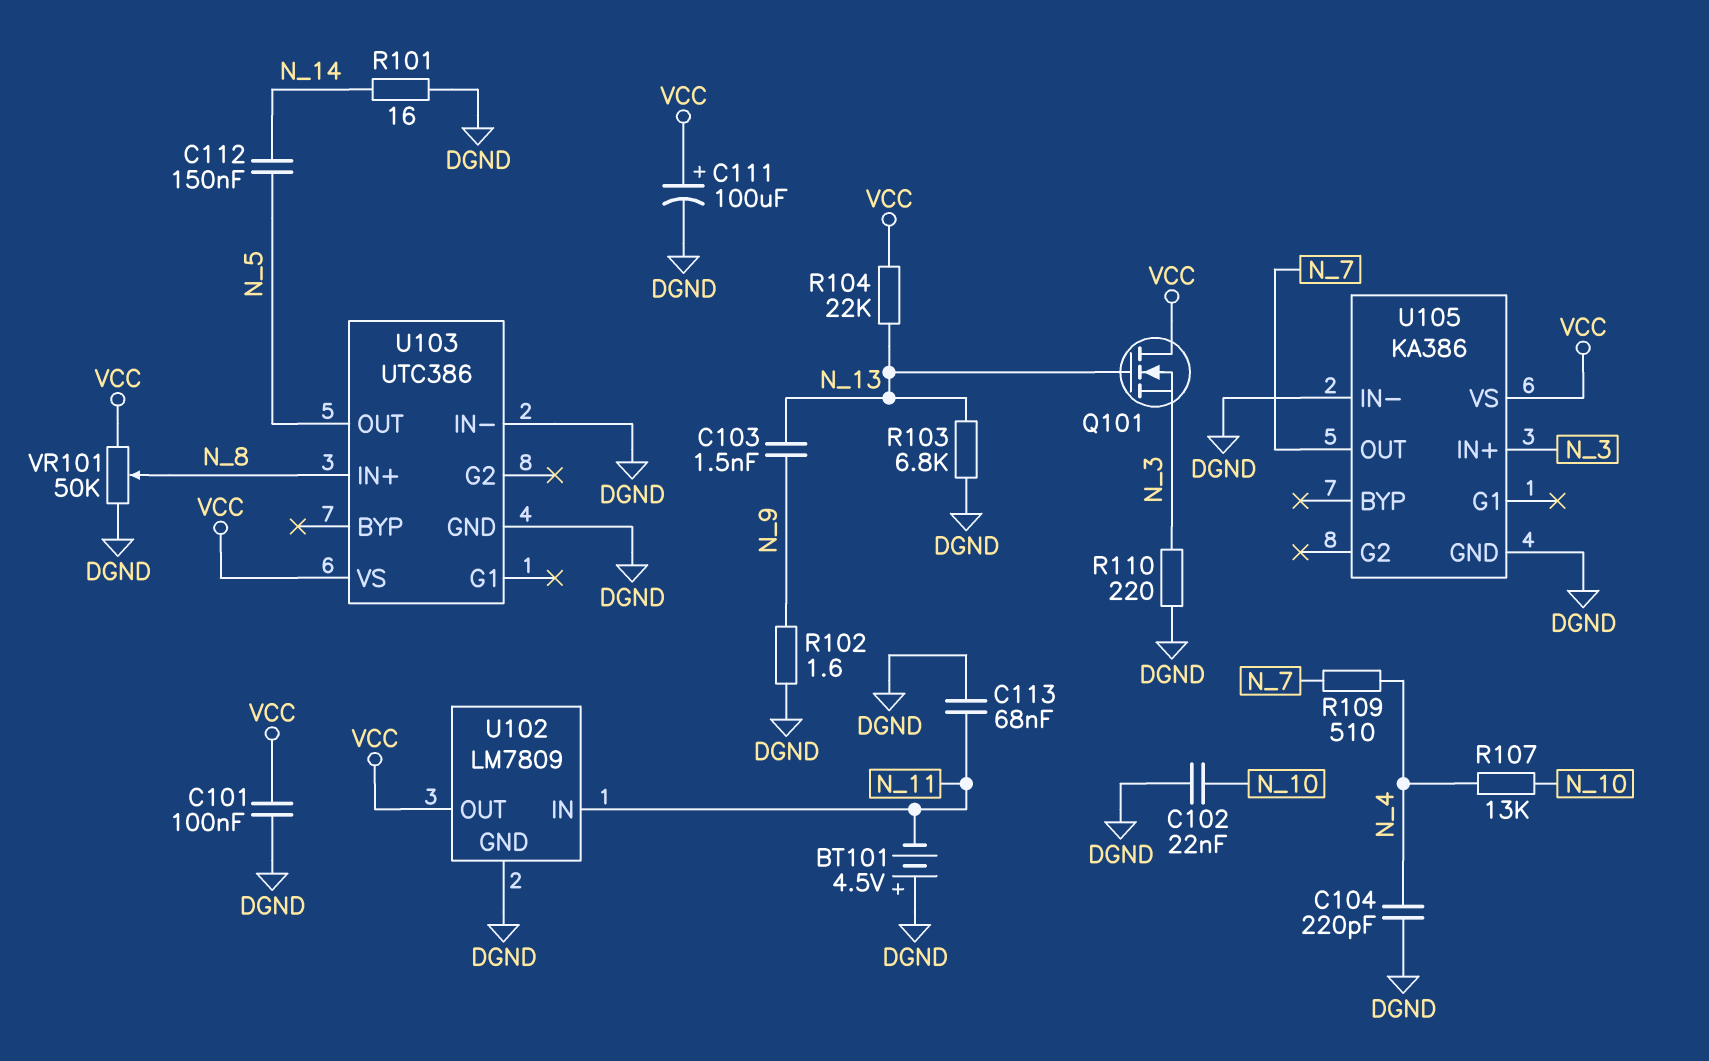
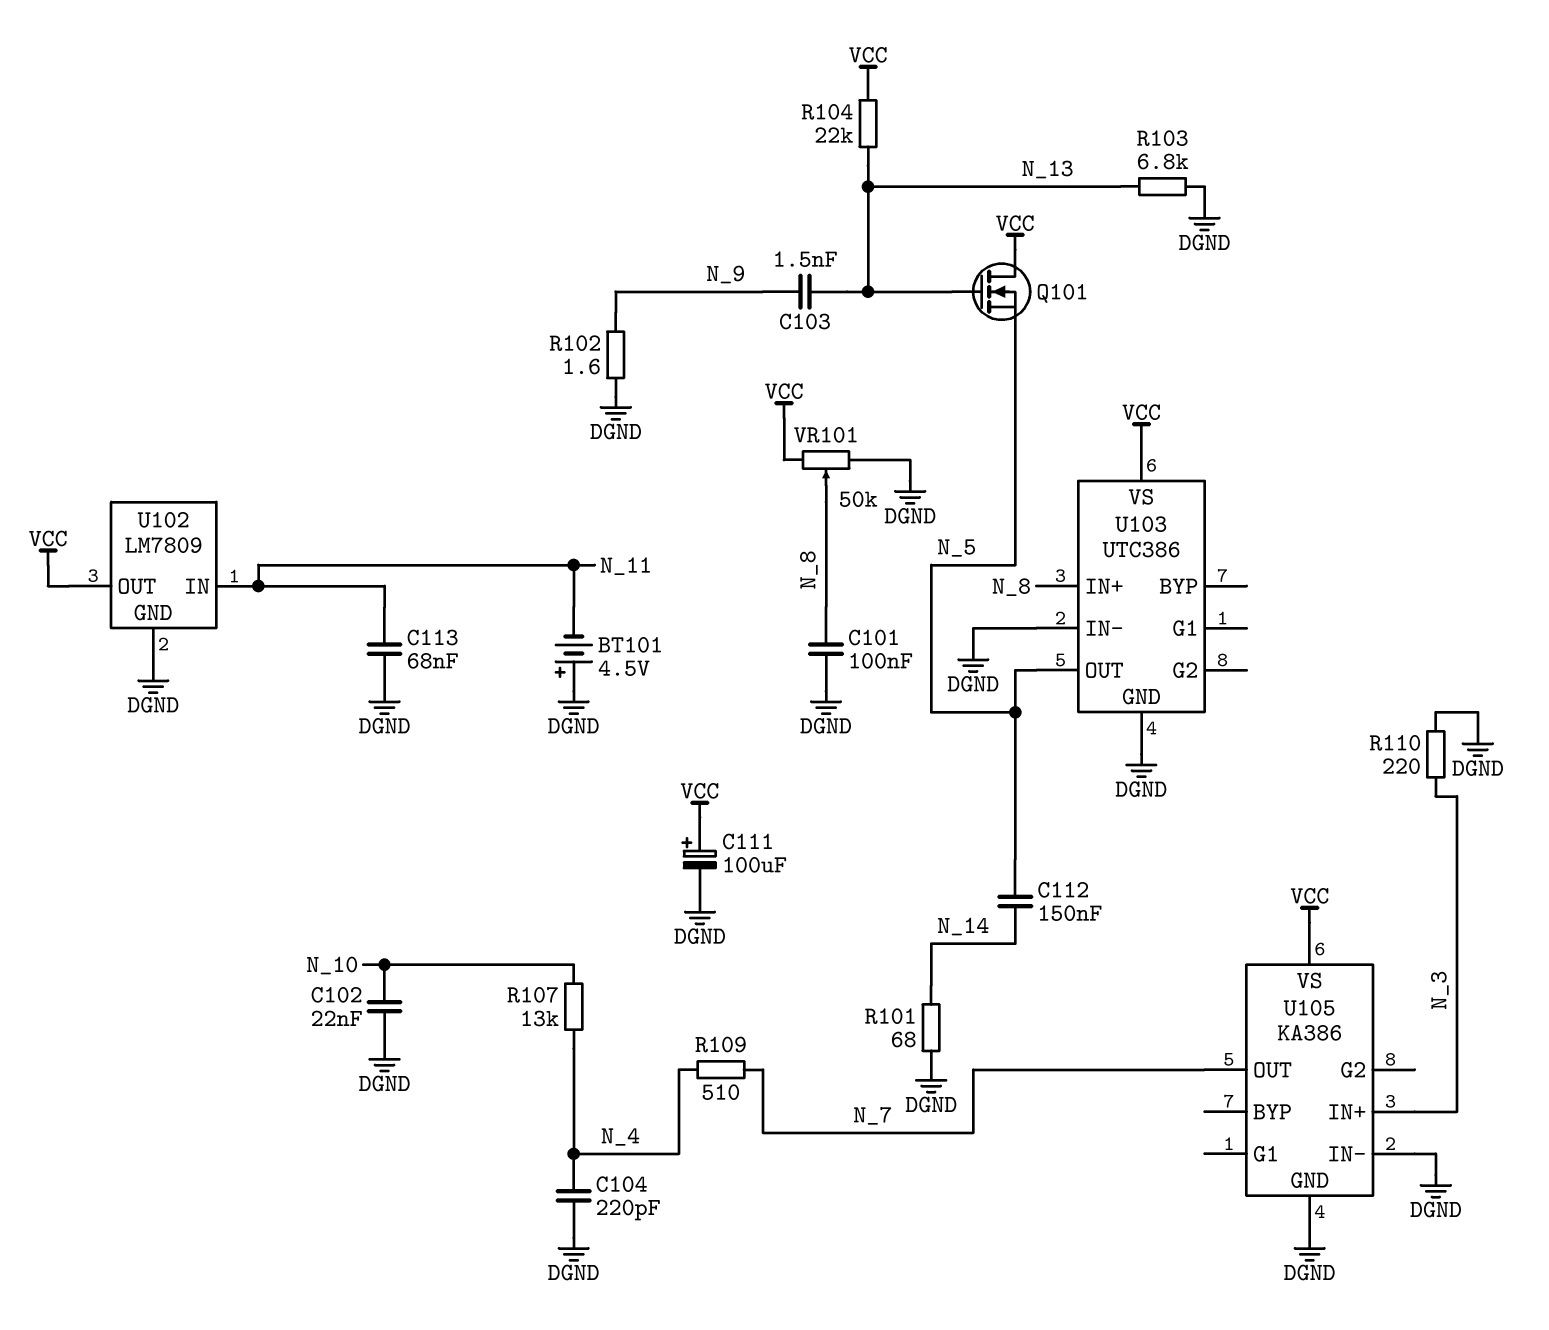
C101: 100nF (DGND, VCC) -> 100nF (DGND, N_8)
Q101: NMOS (G N_13, D VCC, S N_3) -> NMOS (G N_13, D VCC, S N_5)
R101: 16 (DGND, N_14) -> 68 (DGND, N_14)

